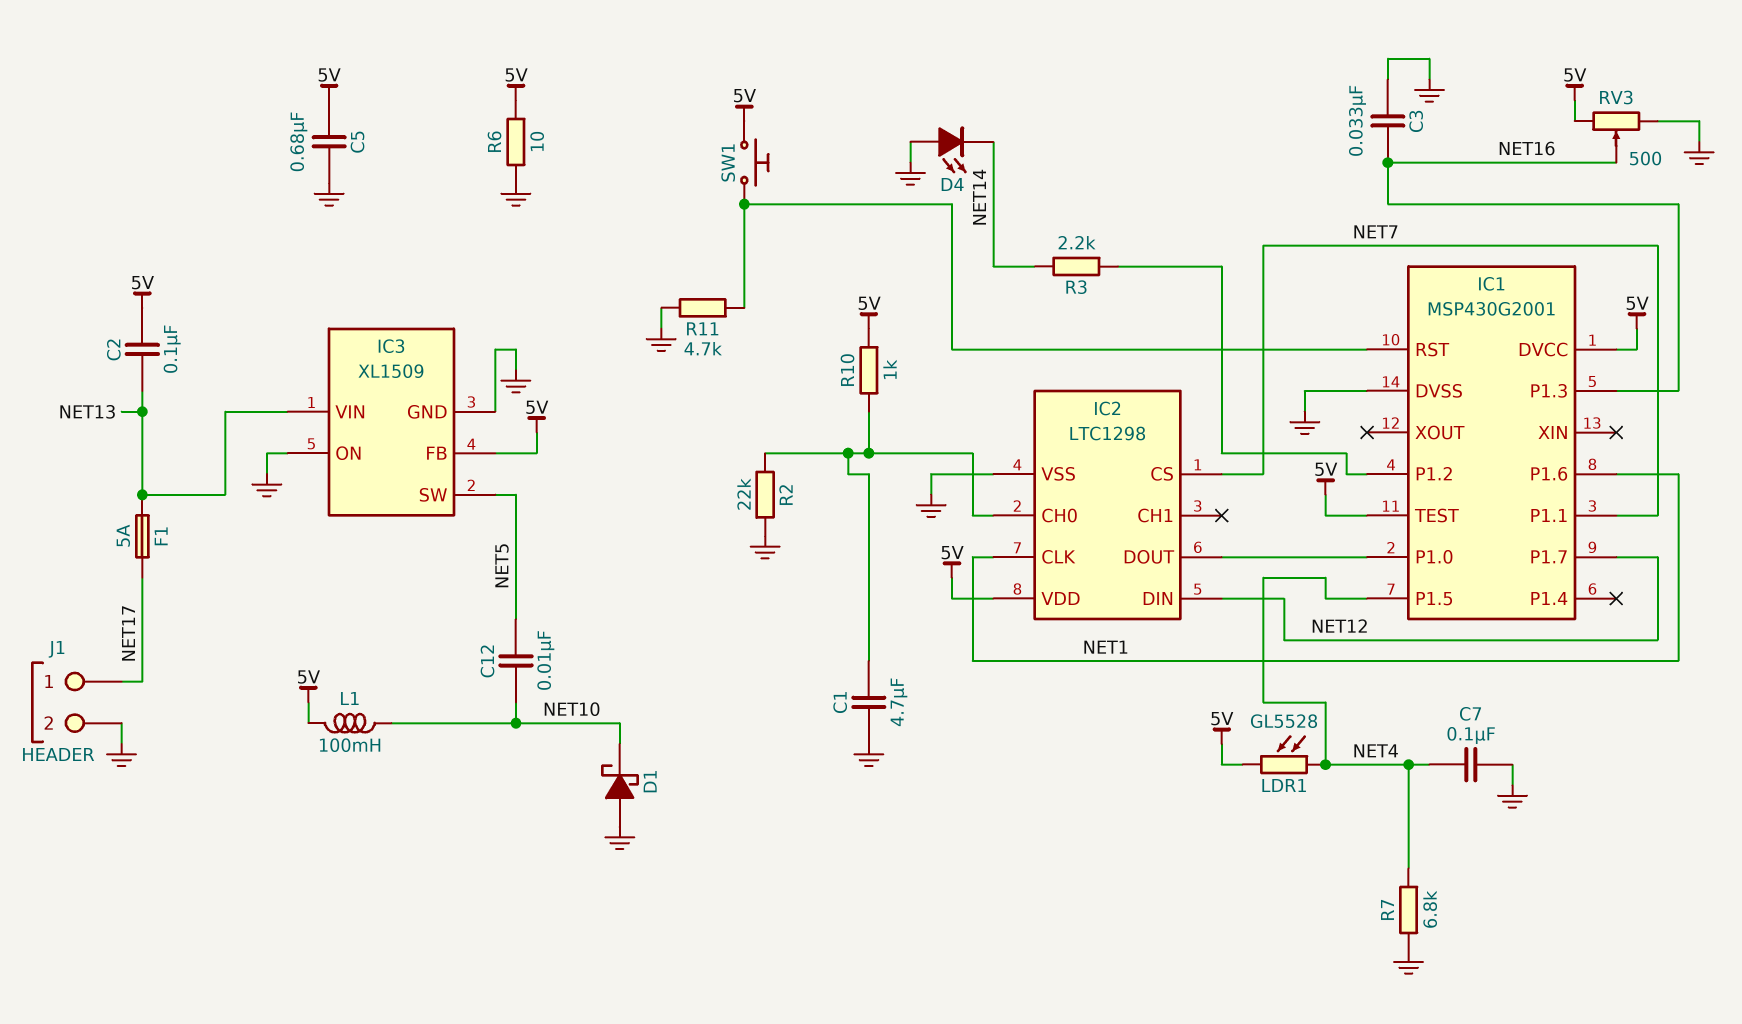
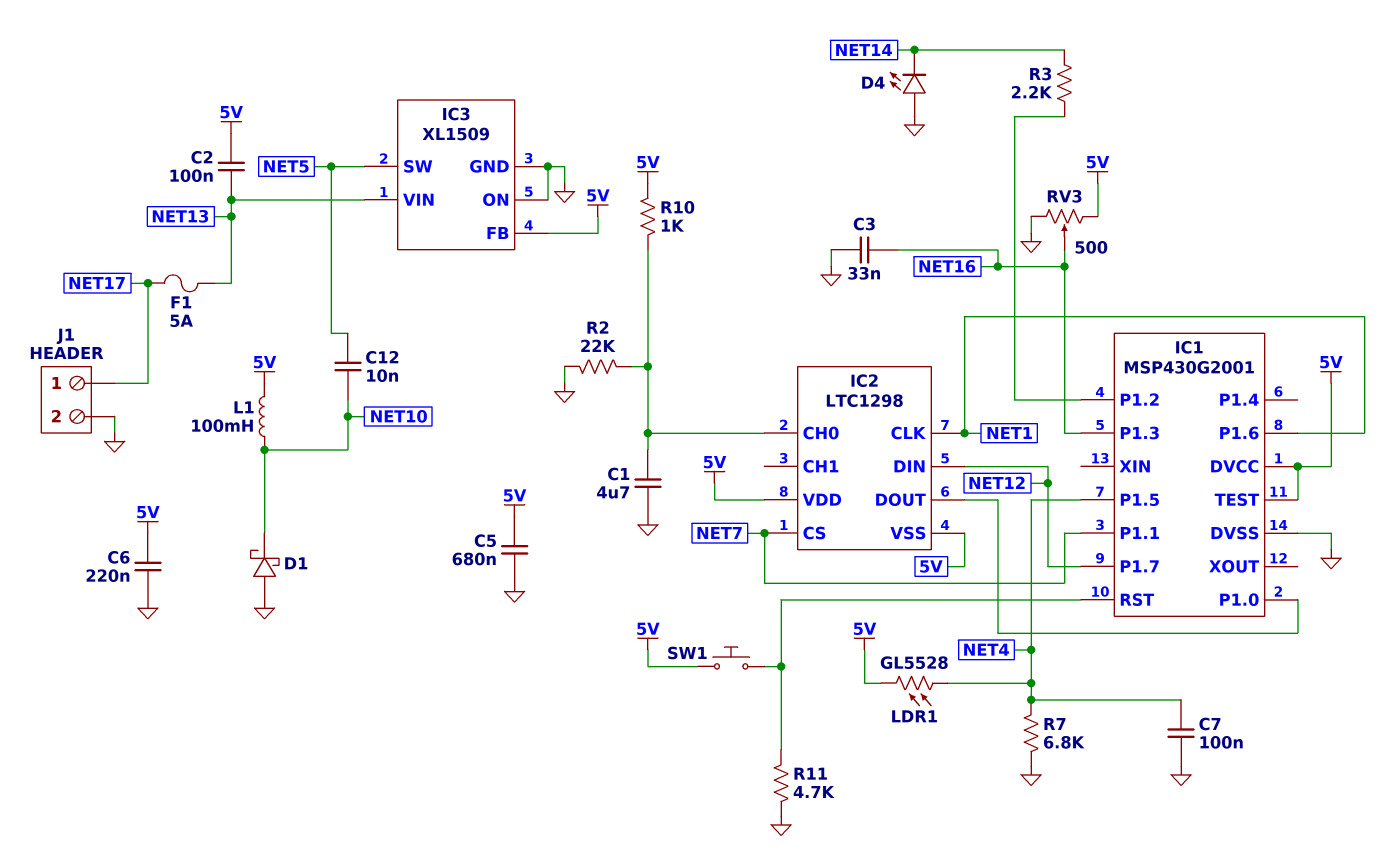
C6: none -> 220nF (5V, GND)
IC2 pin VSS: GND -> 5V
R6: 10 (5V, GND) -> none

